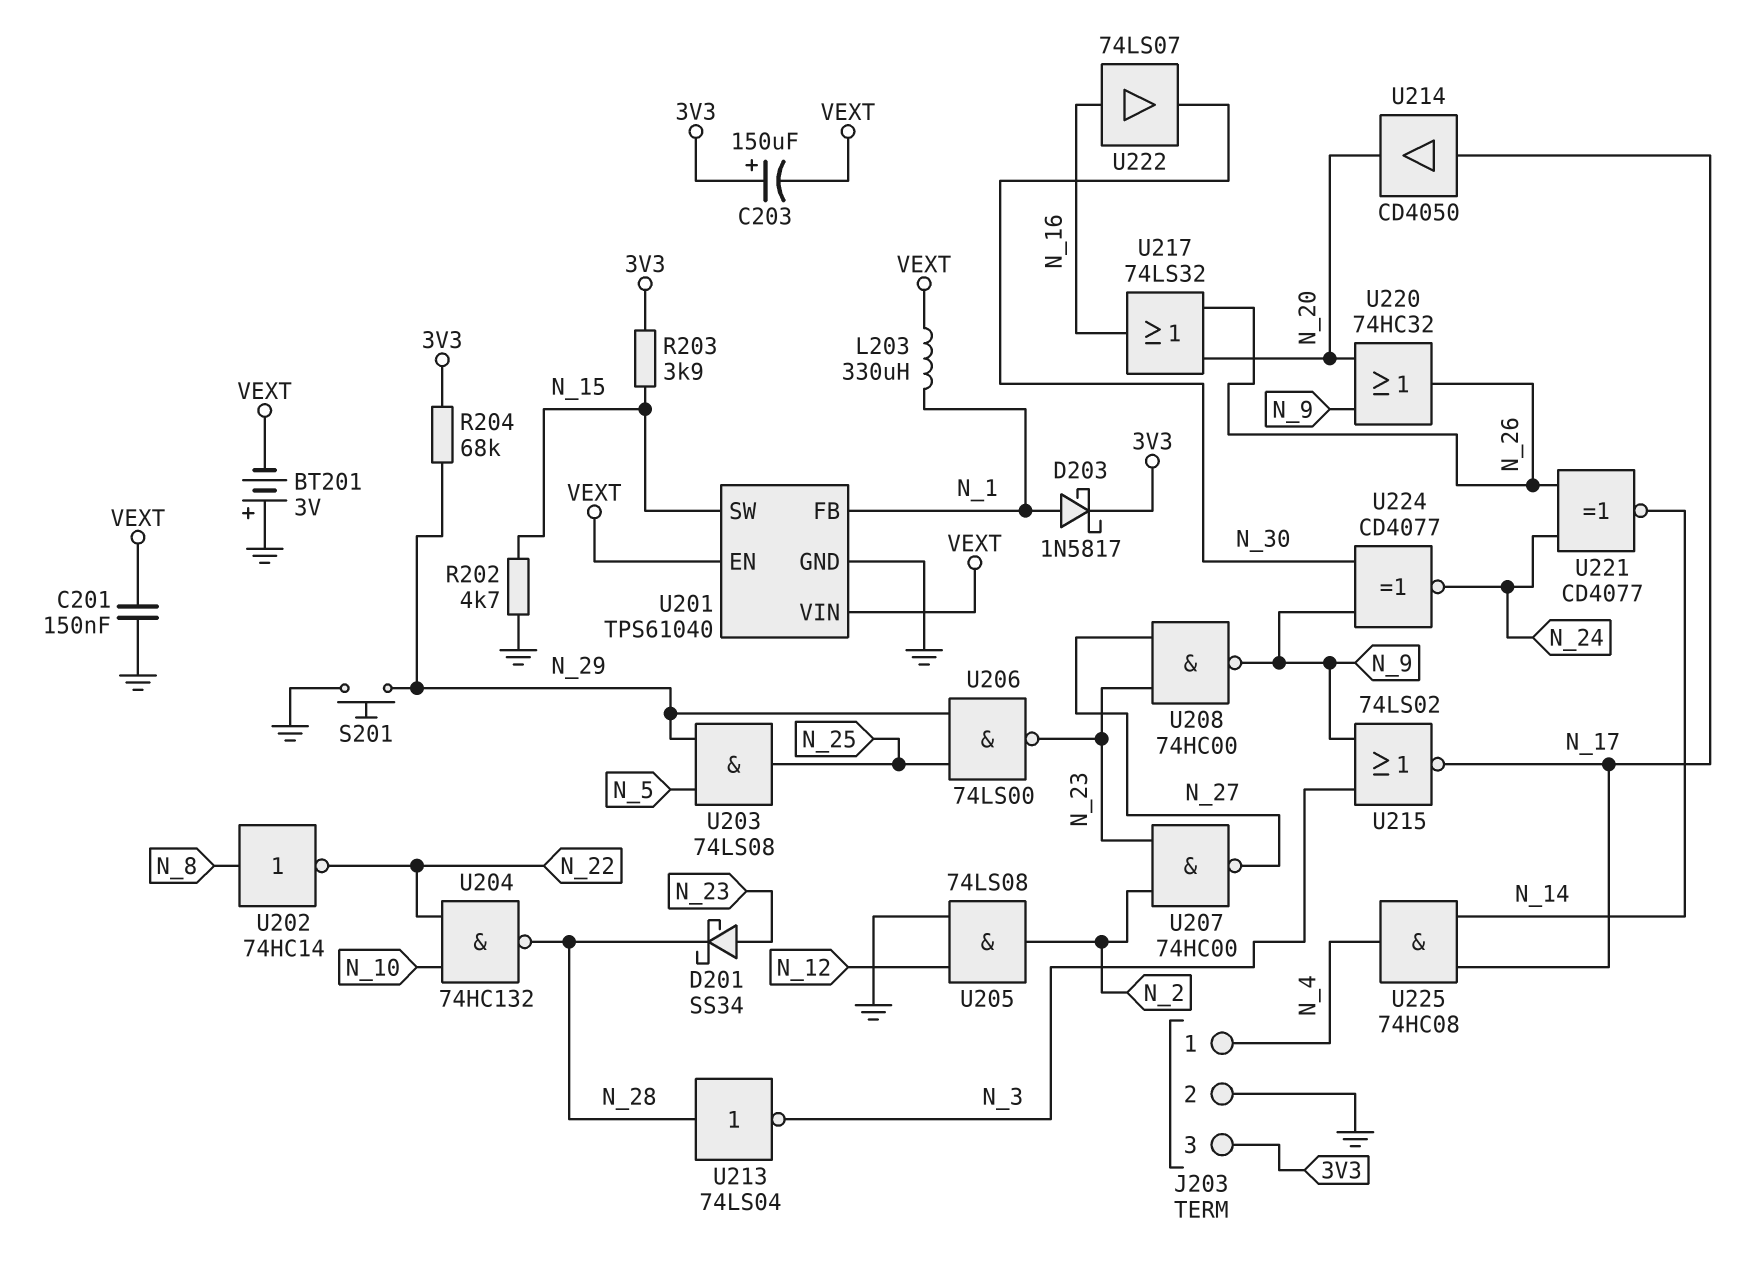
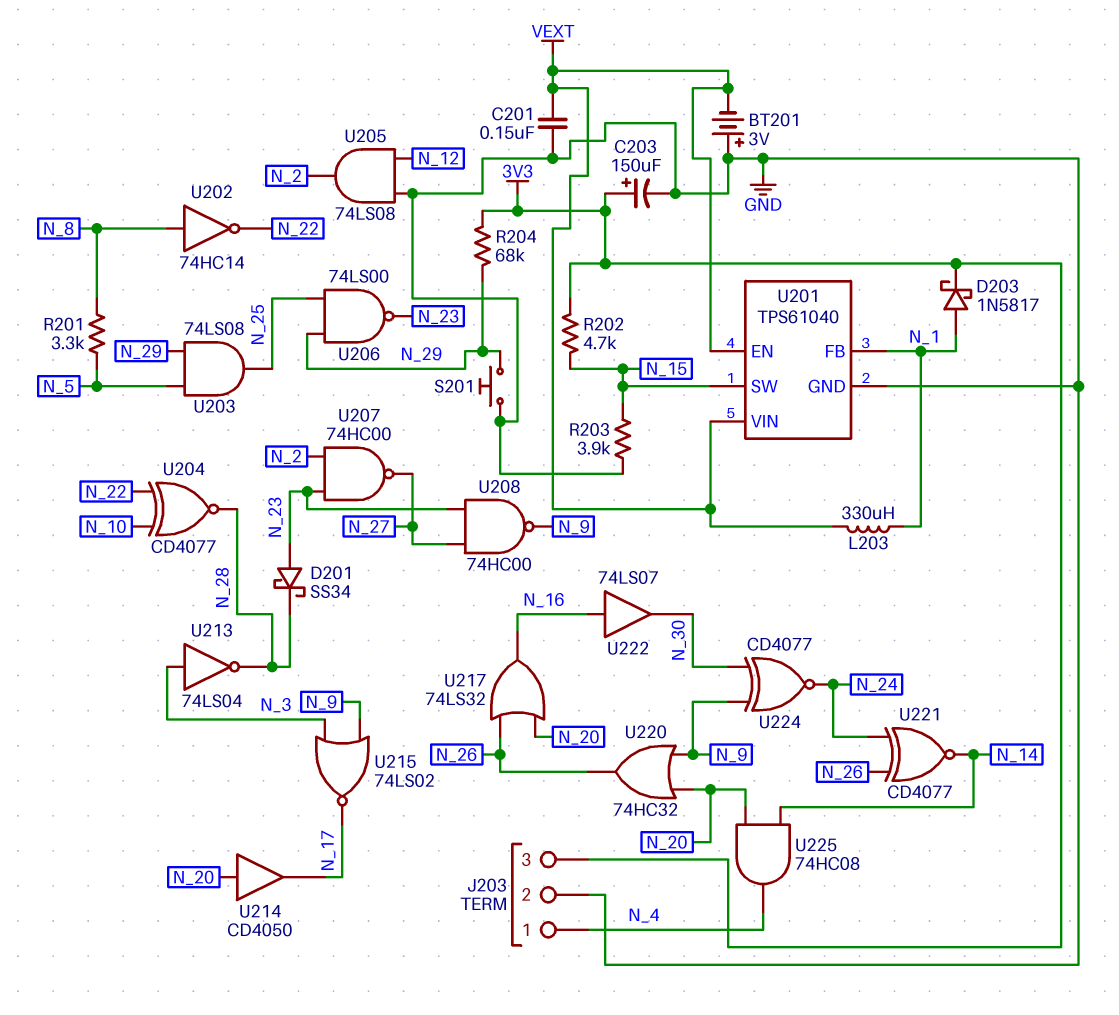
C203: 150uF (plus 3V3, minus VEXT) -> 150uF (plus 3V3, minus GND)
R201: none -> 3.3k (N_5, N_8)
R202: 4.7k (GND, N_15) -> 4.7k (3V3, N_15)
R203: 3.9k (3V3, N_15) -> 3.9k (GND, N_15)
U204: NAND 74HC132 (in N_10, in N_22, out N_28) -> XNOR CD4077 (in N_10, in N_22, out N_28)
U213: NOT 74LS04 (in N_28, out N_3) -> NOT 74LS04 (in N_3, out N_28)
U214: buffer CD4050 (in N_17, out N_20) -> buffer CD4050 (in N_20, out N_17)
U225: AND 74HC08 (in N_14, in N_17, out N_4) -> AND 74HC08 (in N_14, in N_20, out N_4)

